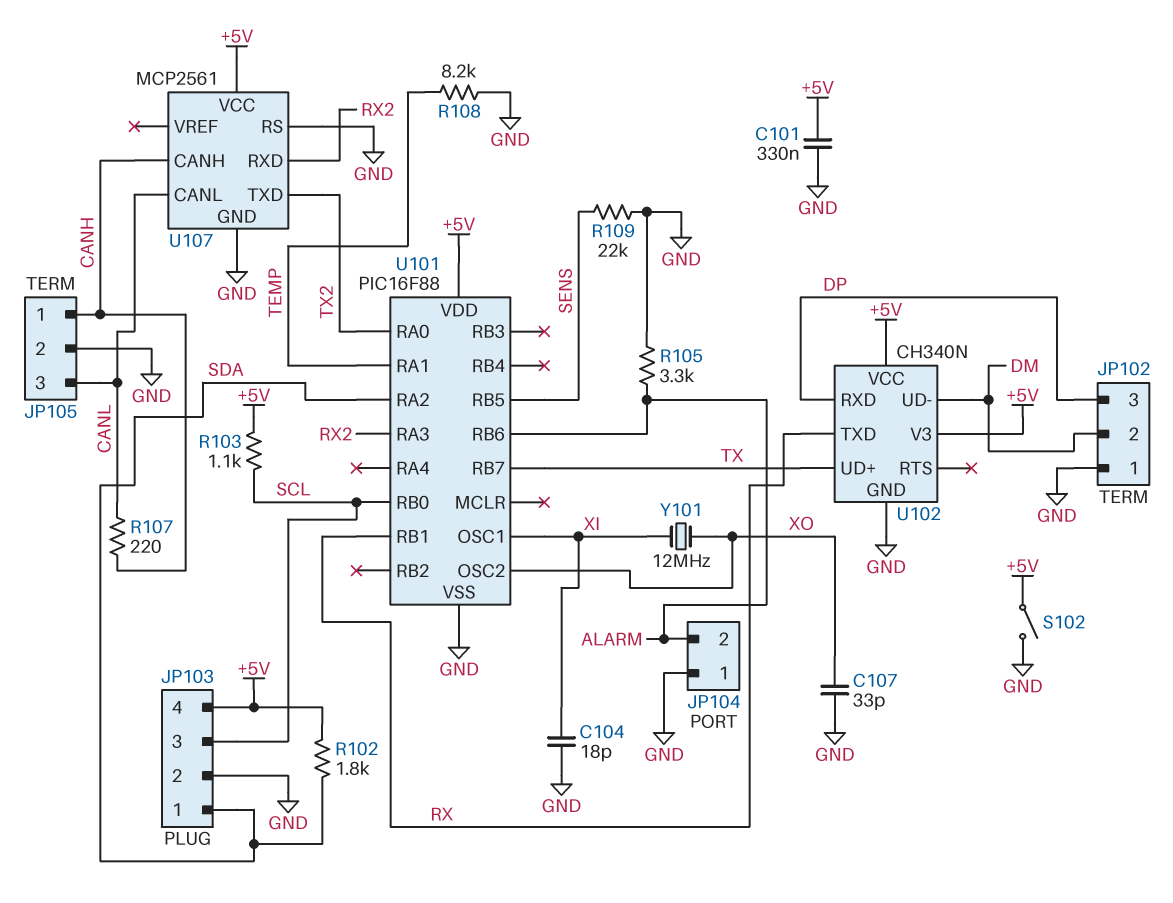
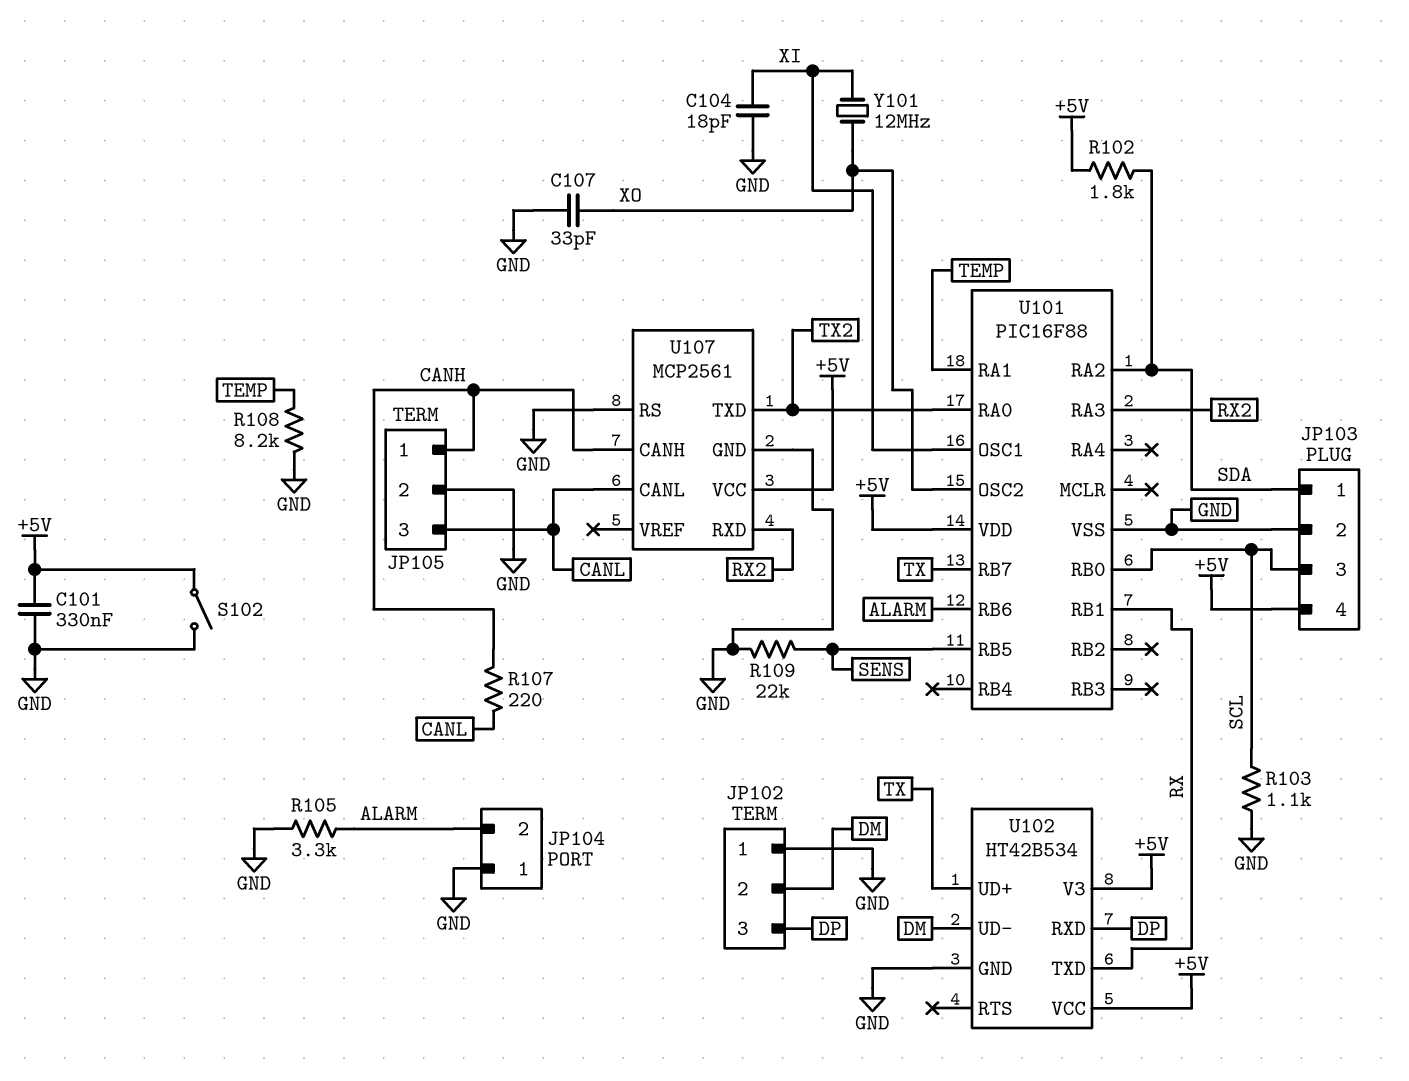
R103: 1.1k (+5V, SCL) -> 1.1k (GND, SCL)
U102: CH340N -> HT42B534

